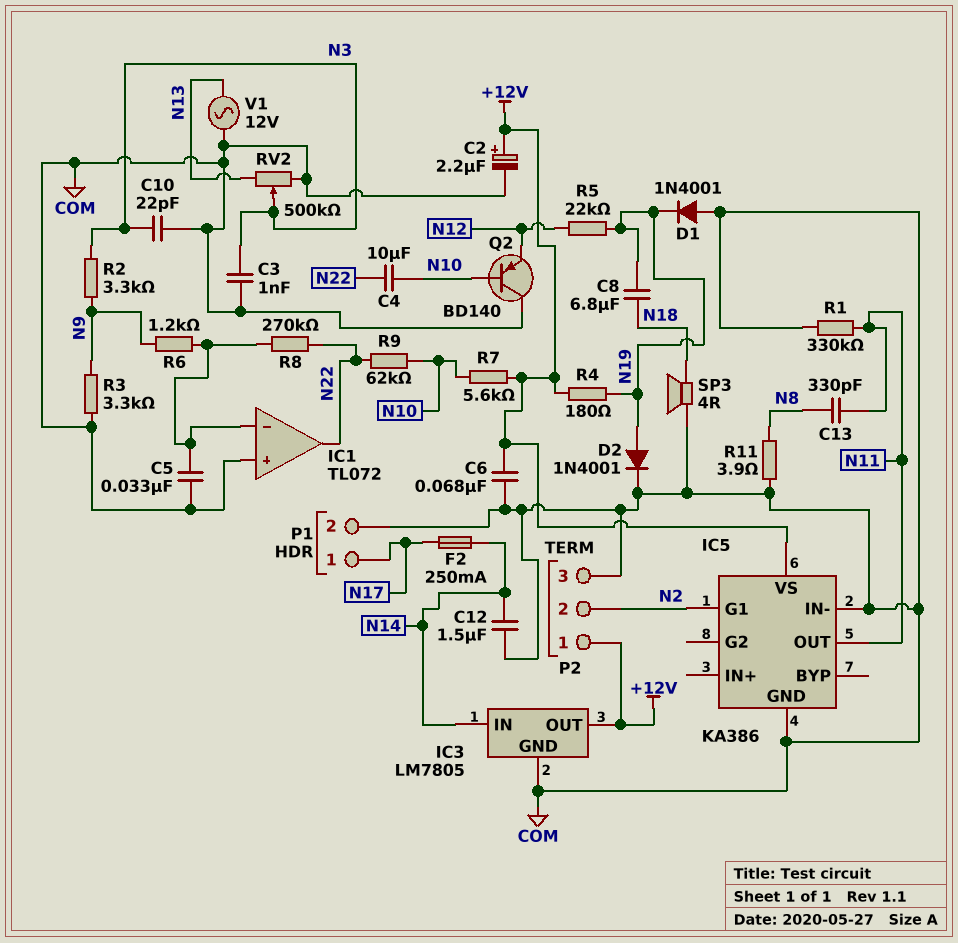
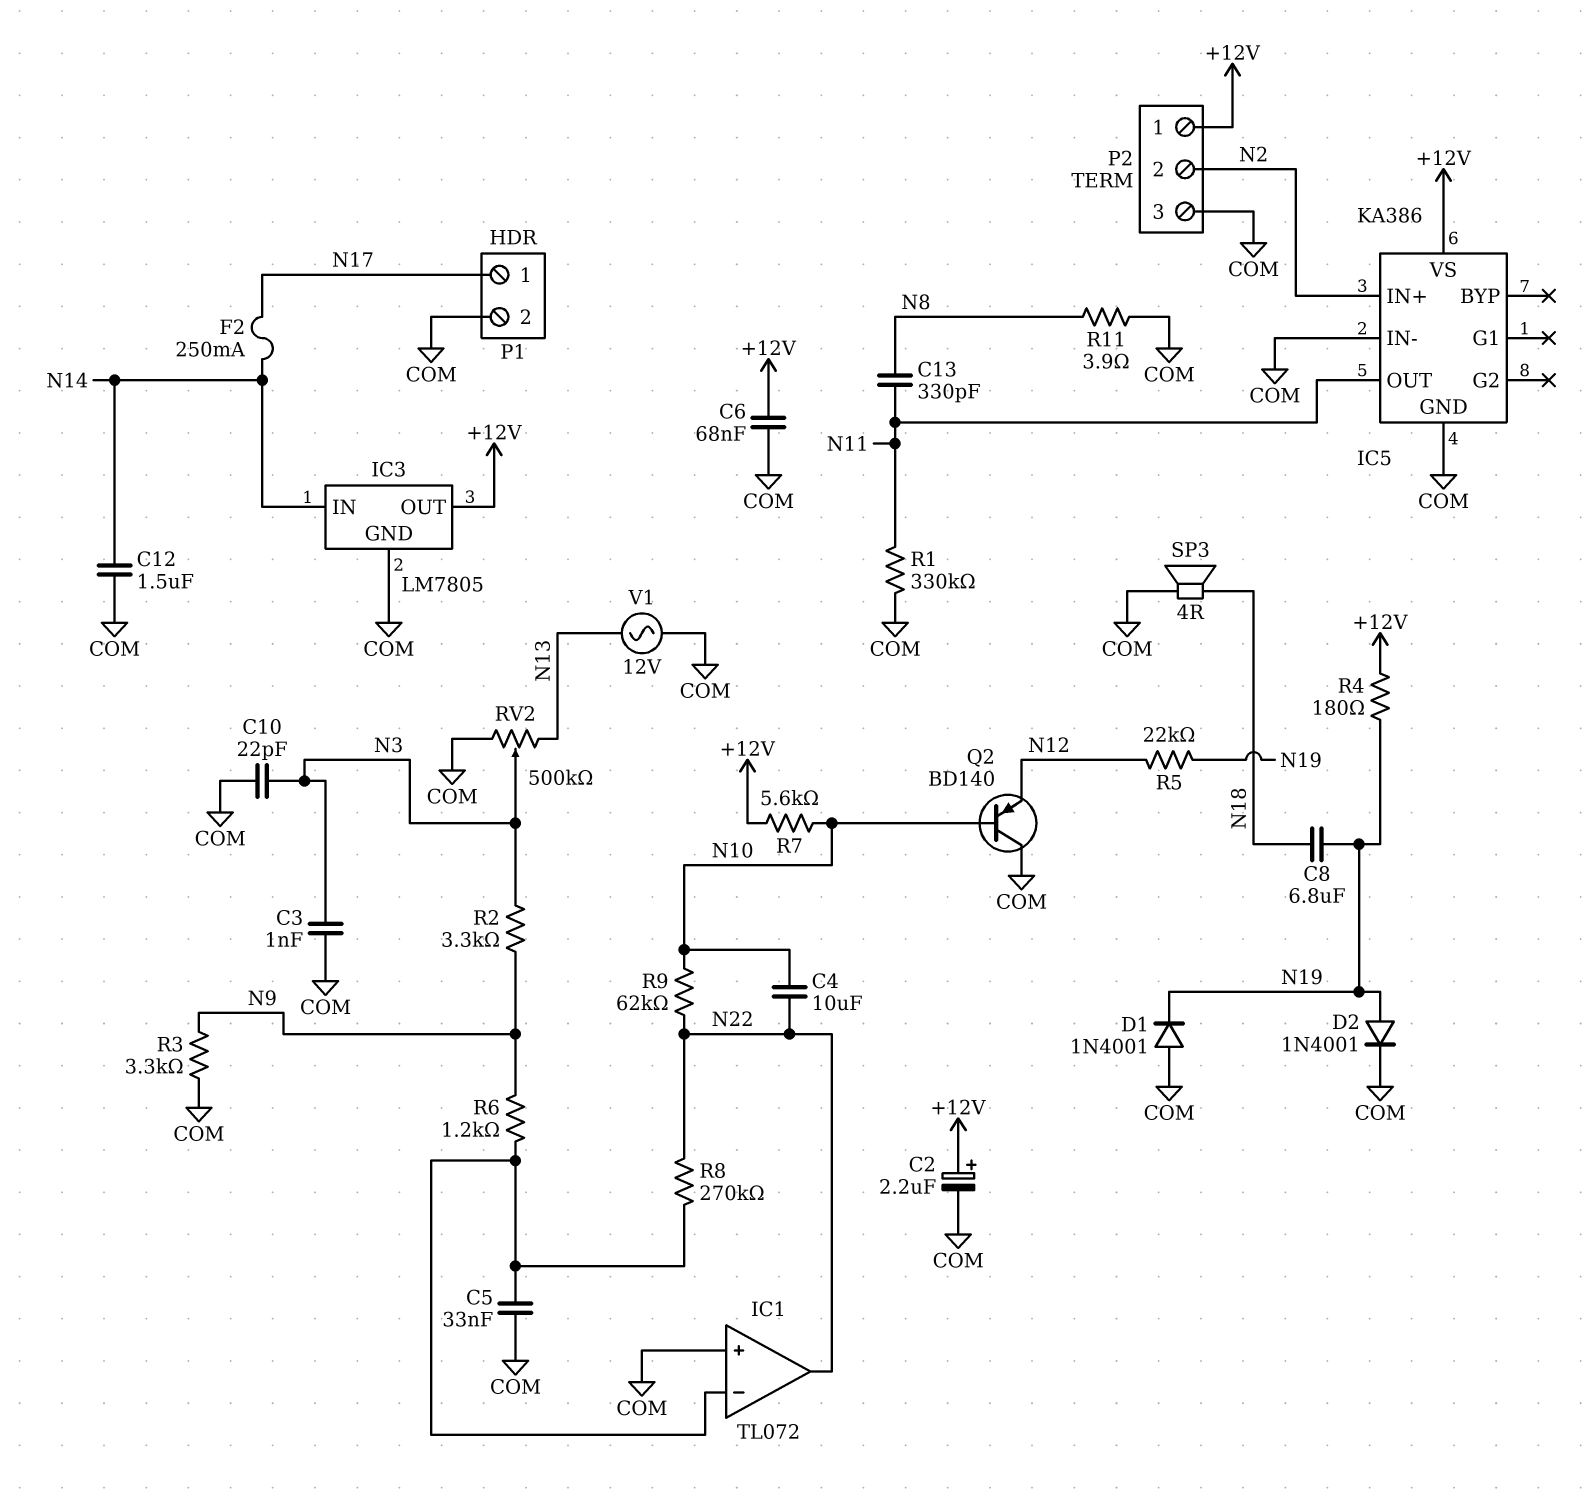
IC5 pin G1: N2 -> none
IC5 pin IN+: none -> N2

